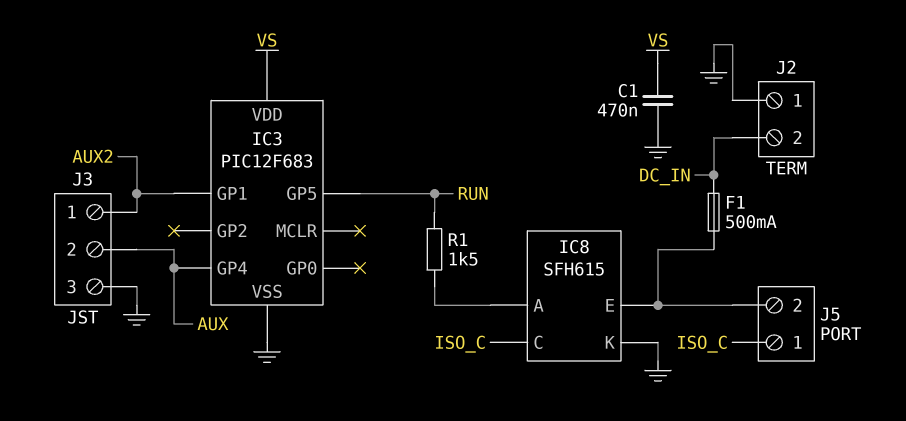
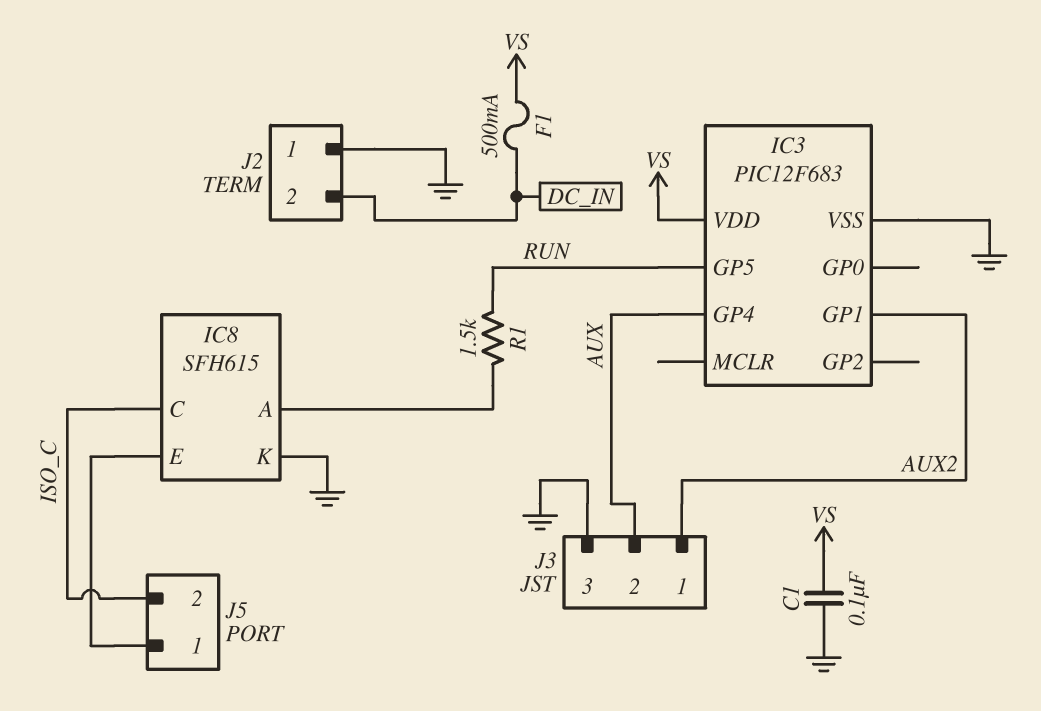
C1: 470nF (GND, VS) -> 100nF (GND, VS)
F1: 500mA (DC_IN, IC8/E) -> 500mA (DC_IN, VS)
J5 pin 1: ISO_C -> IC8/E
J5 pin 2: IC8/E -> ISO_C

